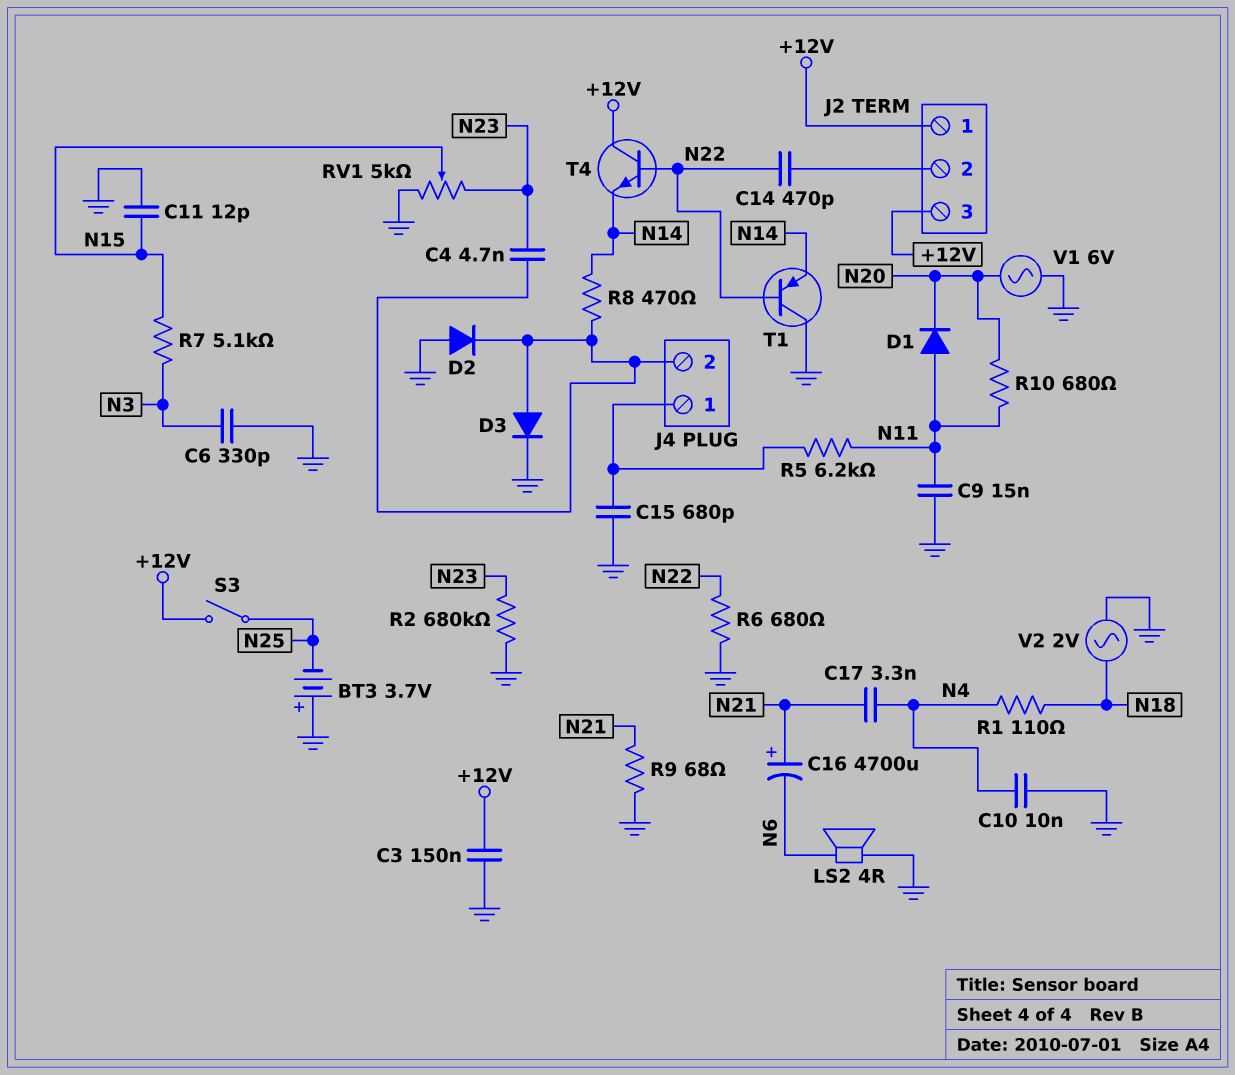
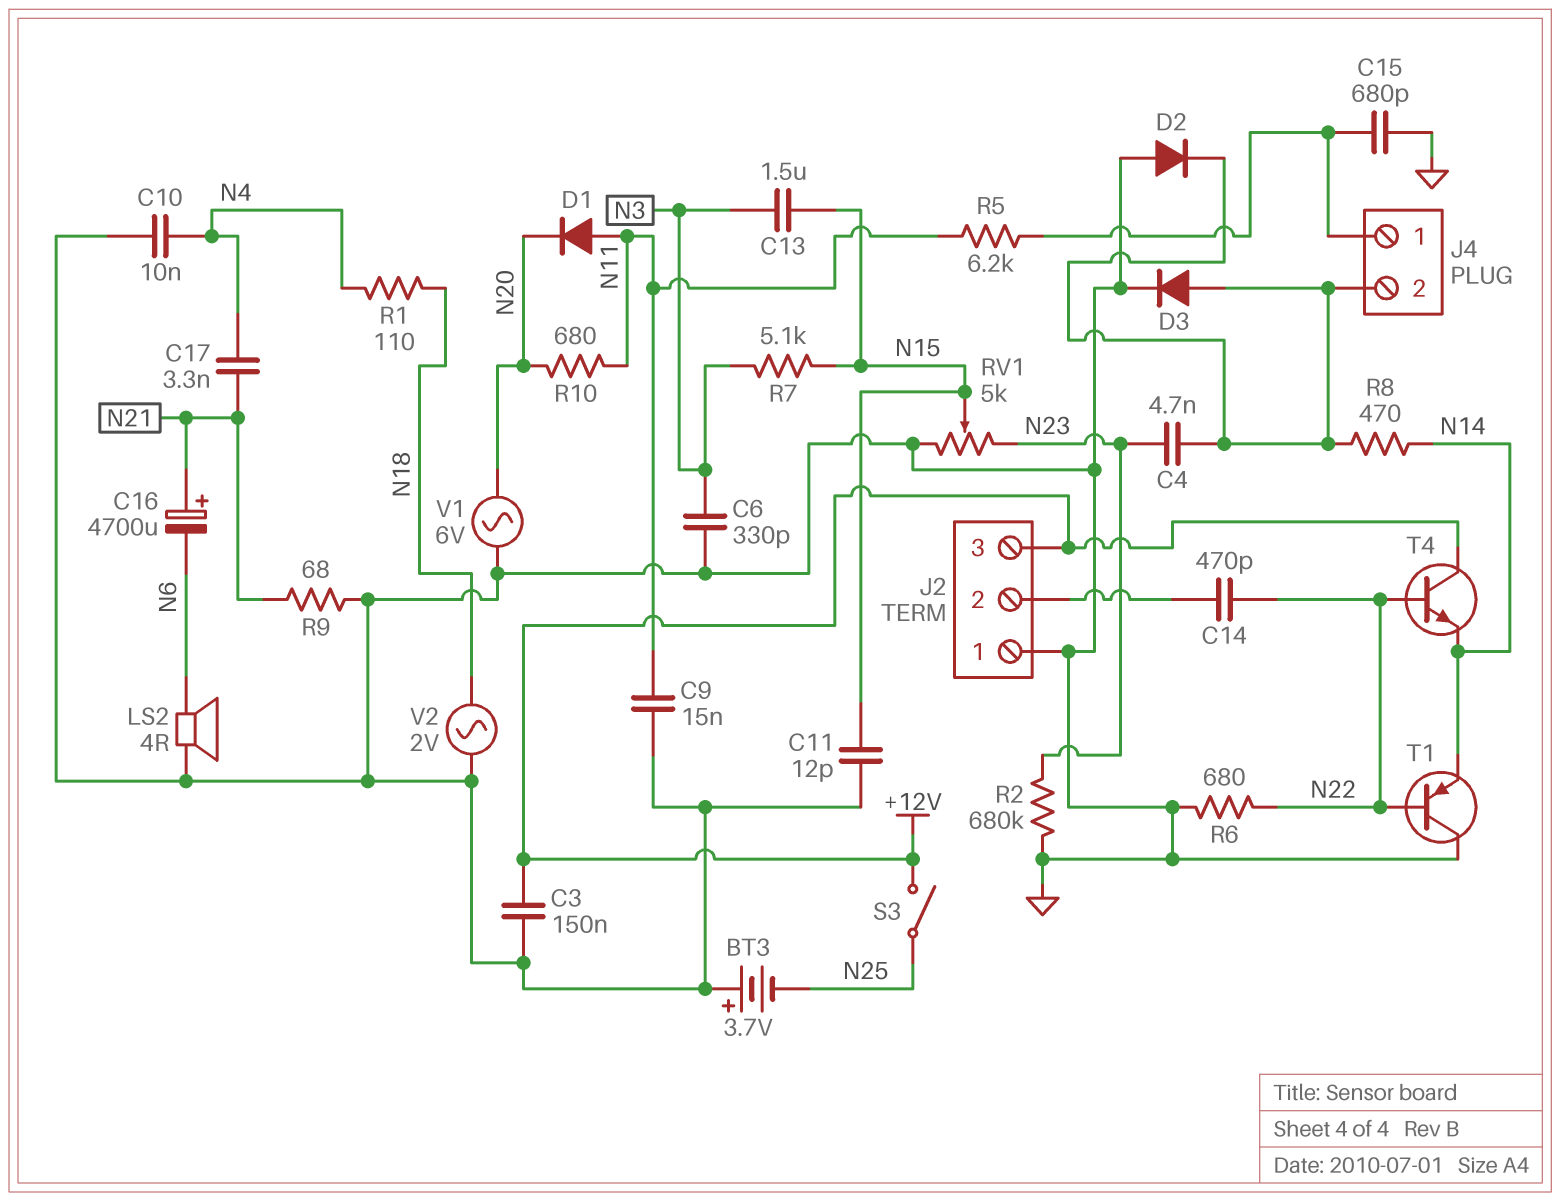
C13: none -> 1.5uF (N3, N15)
J2 pin 1: +12V -> GND

